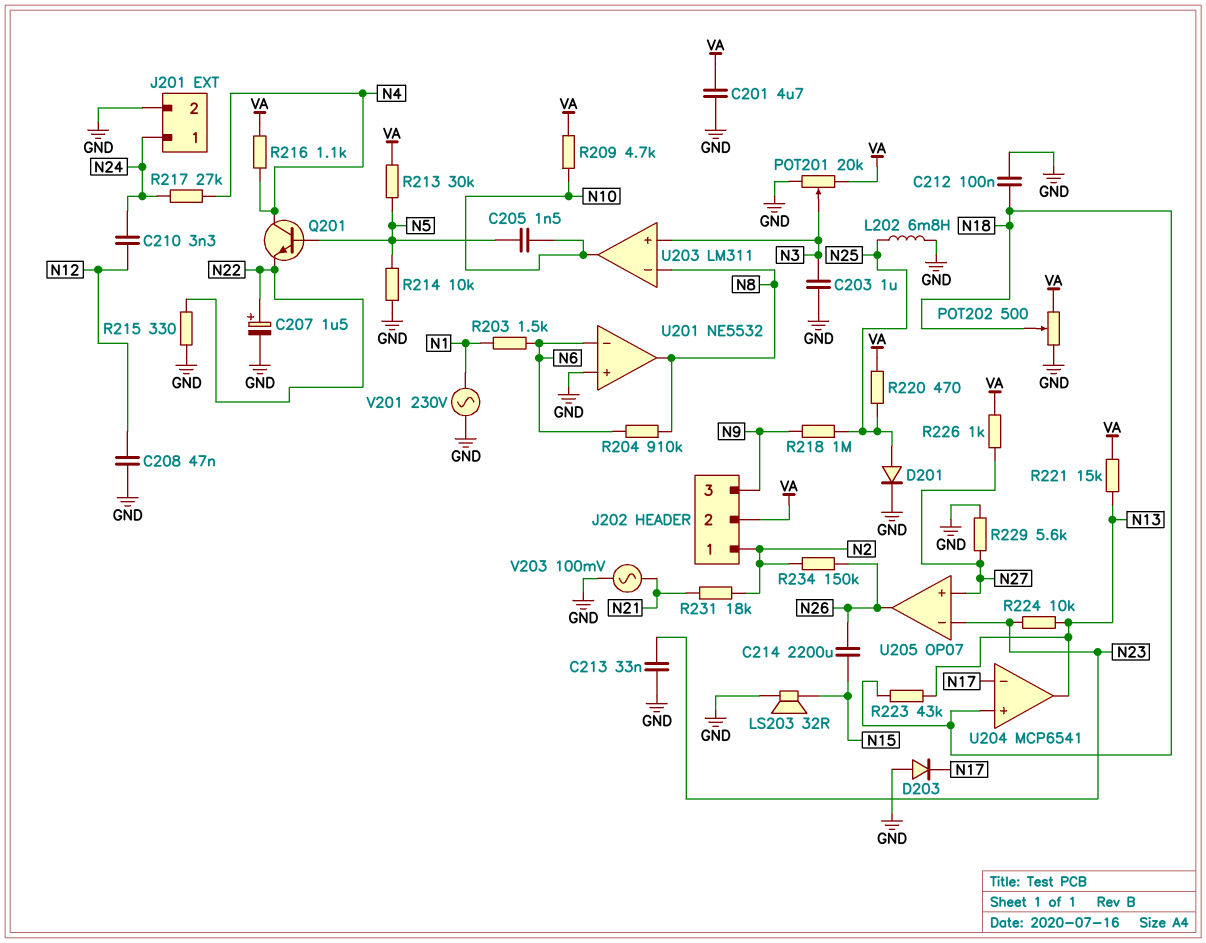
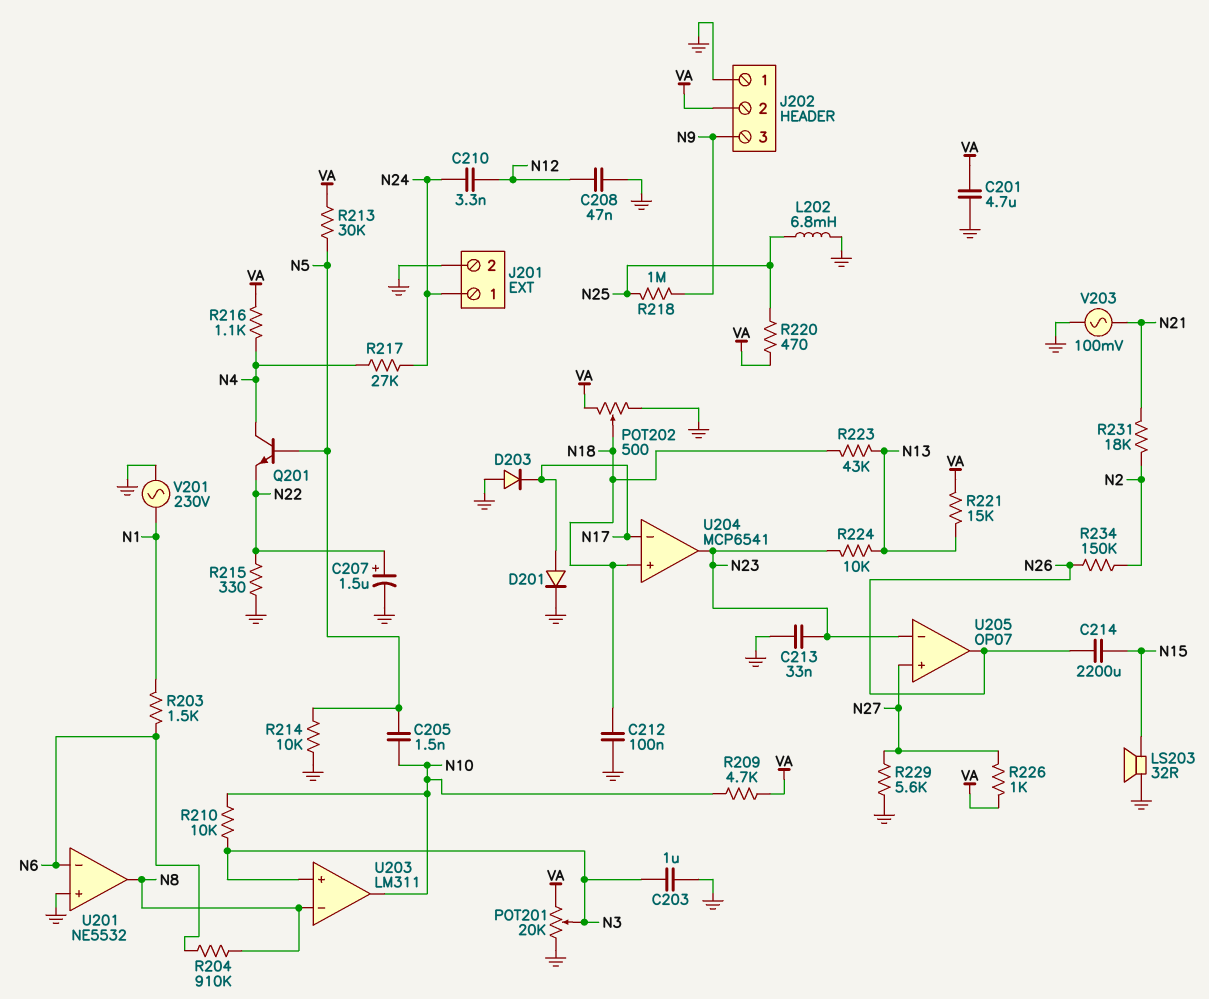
D201: diode (A N25, K GND) -> diode (A N17, K GND)
J202 pin 1: N2 -> GND
R210: none -> 10k (N3, N10)
U204 pin out: N13 -> N23

